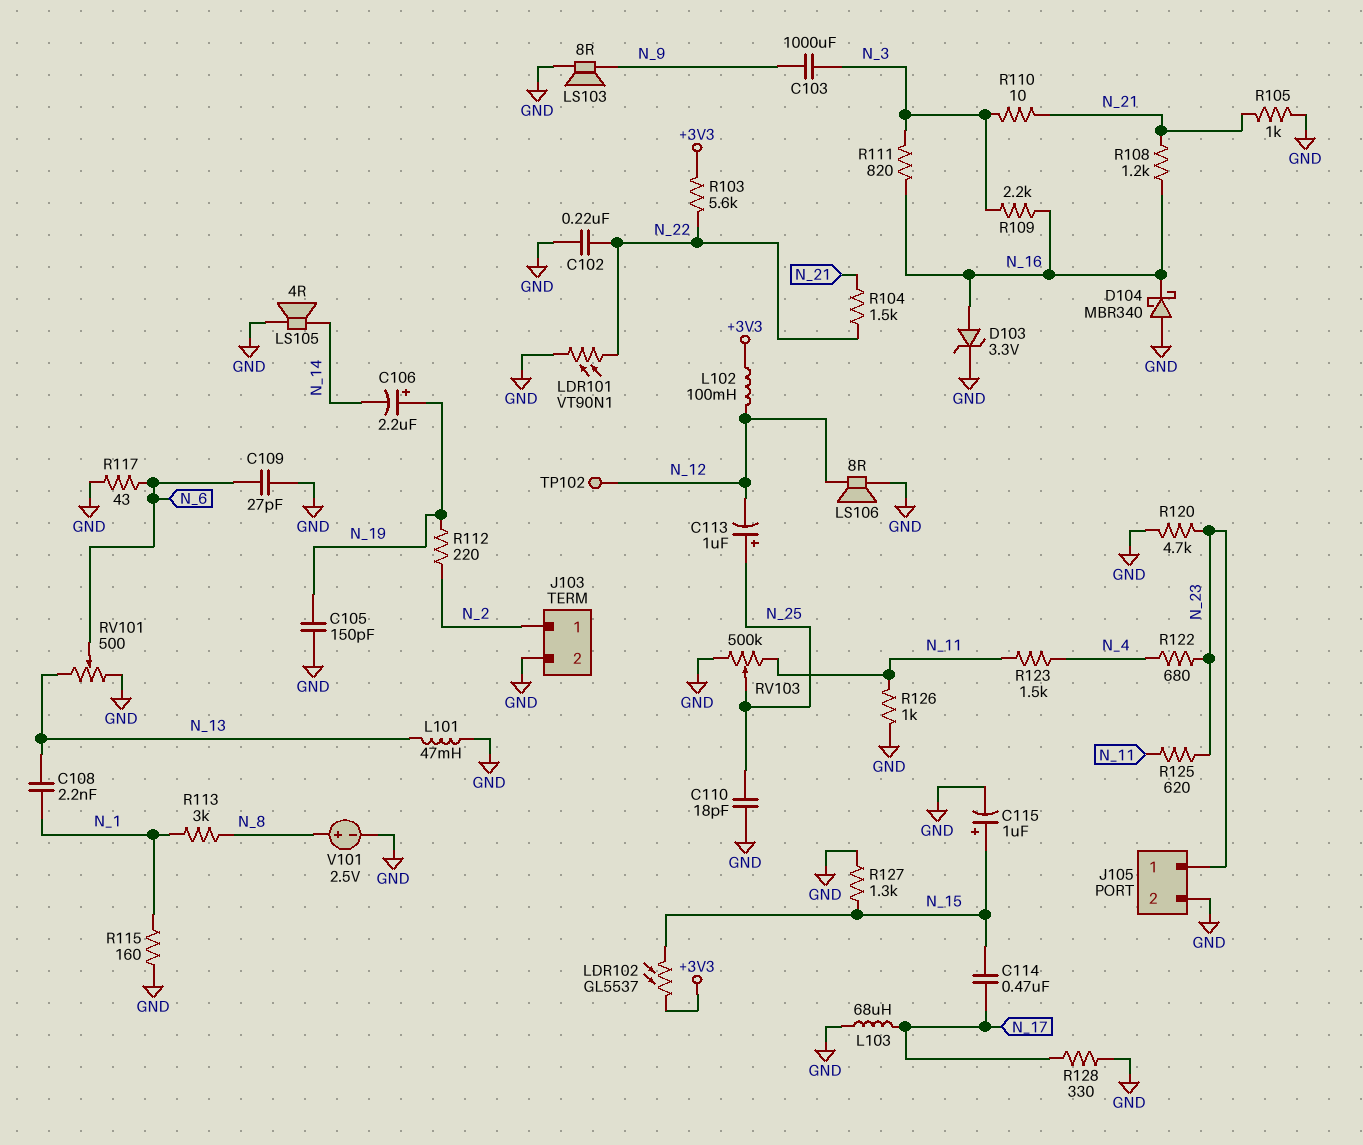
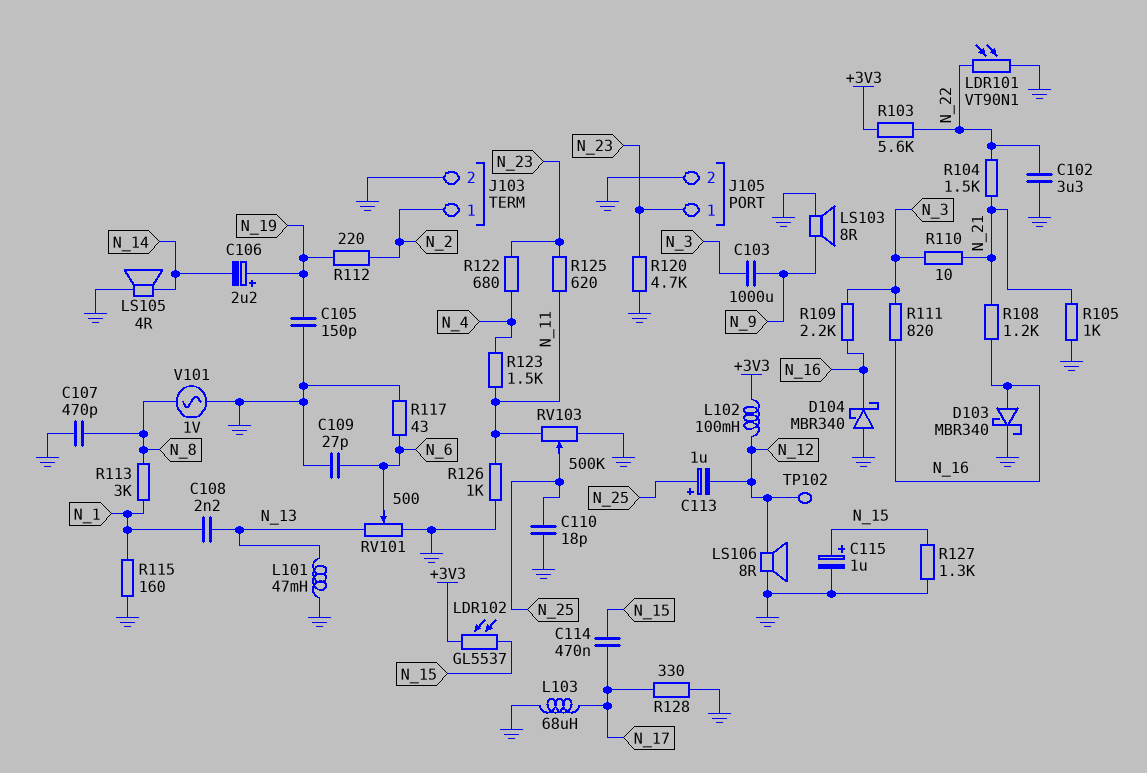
C102: 220nF (GND, N_22) -> 3.3uF (GND, N_22)
C107: none -> 470pF (GND, N_8)
D103: zener 3.3V (A N_16, K GND) -> schottky MBR340 (A N_16, K GND)
V101: 2.5V (plus N_8, minus GND) -> AC 1V (GND, N_8)

